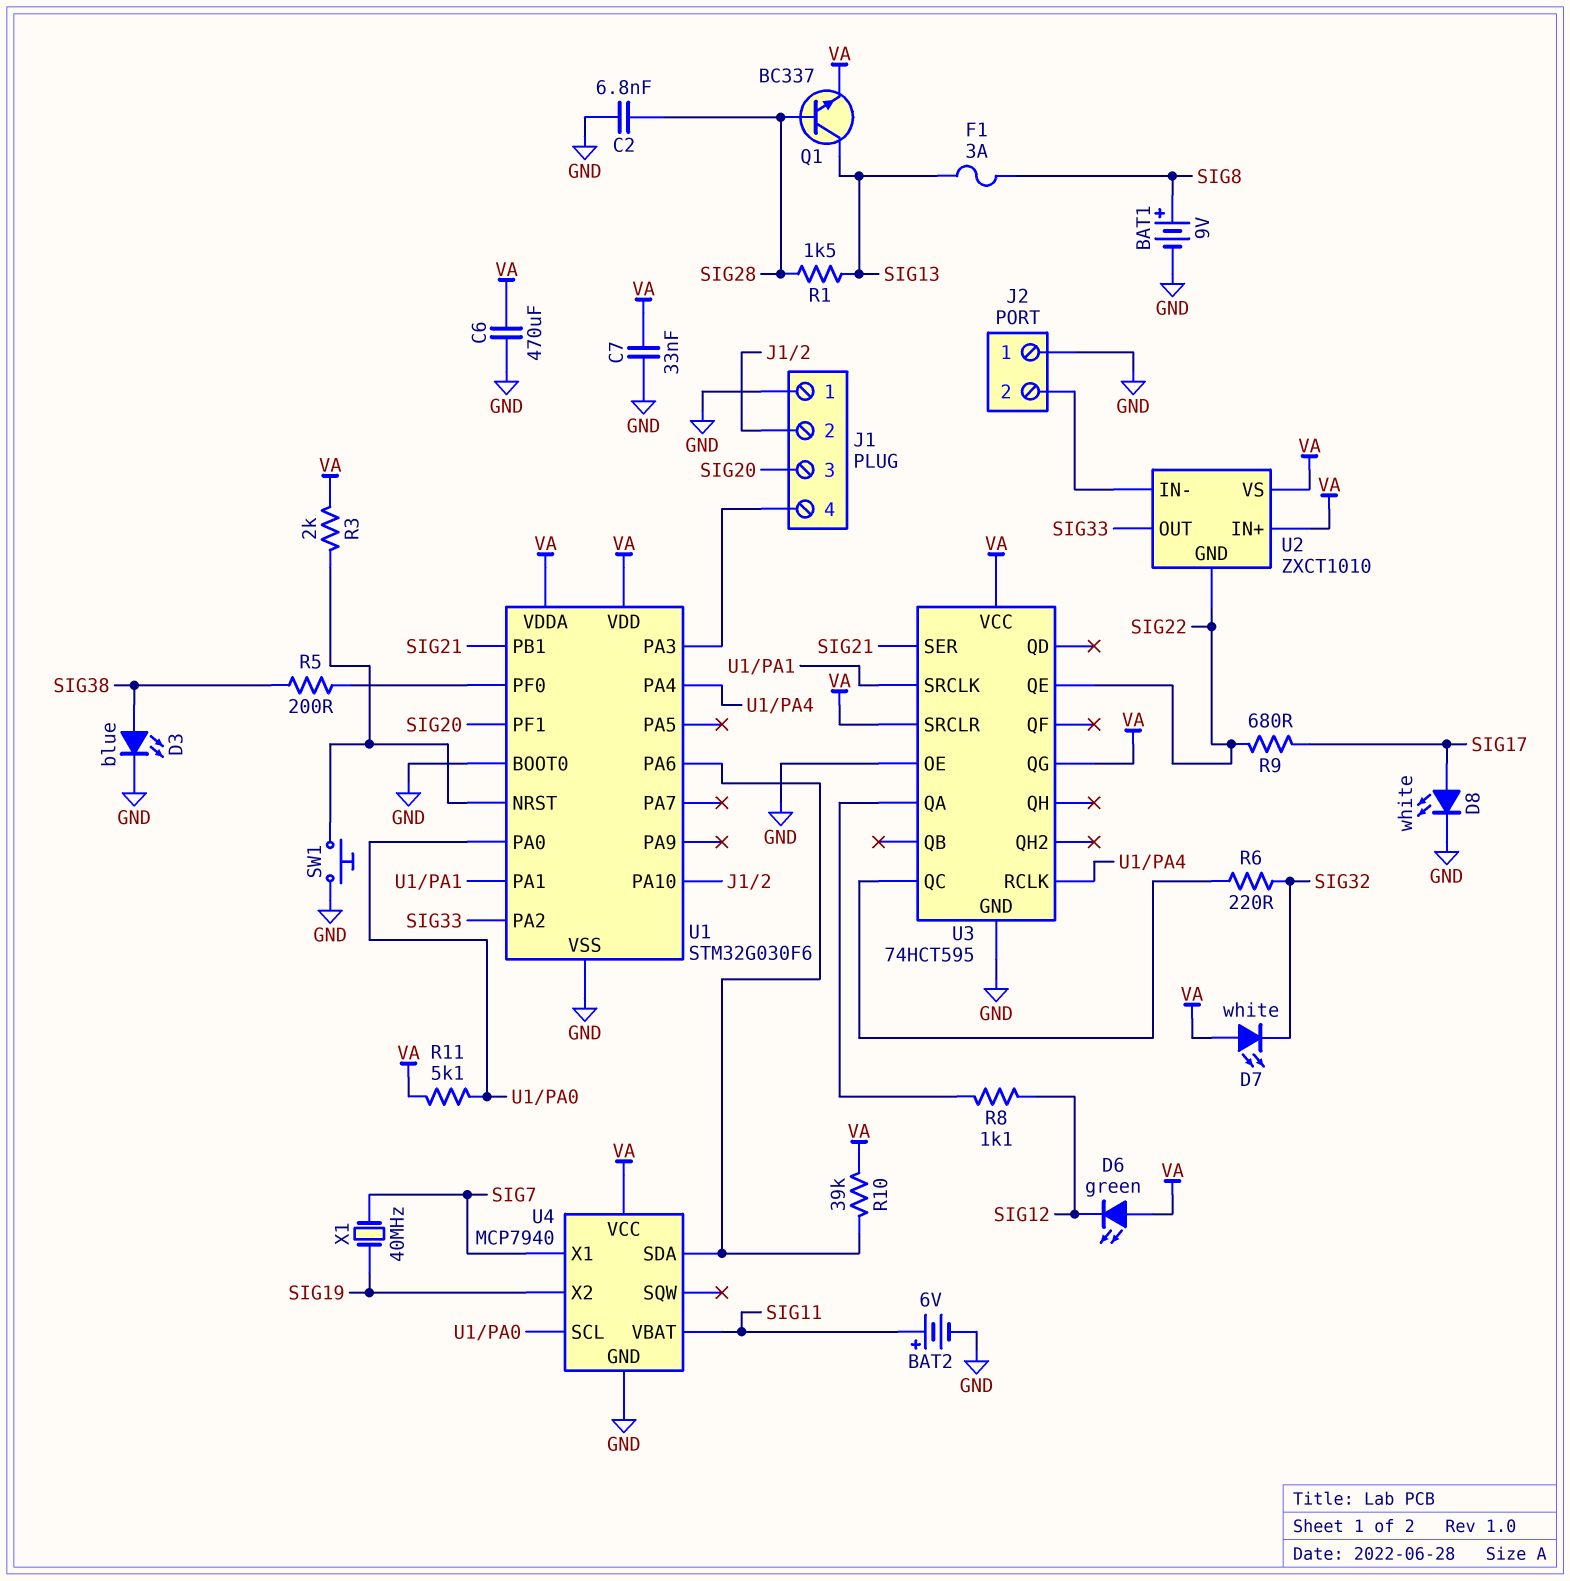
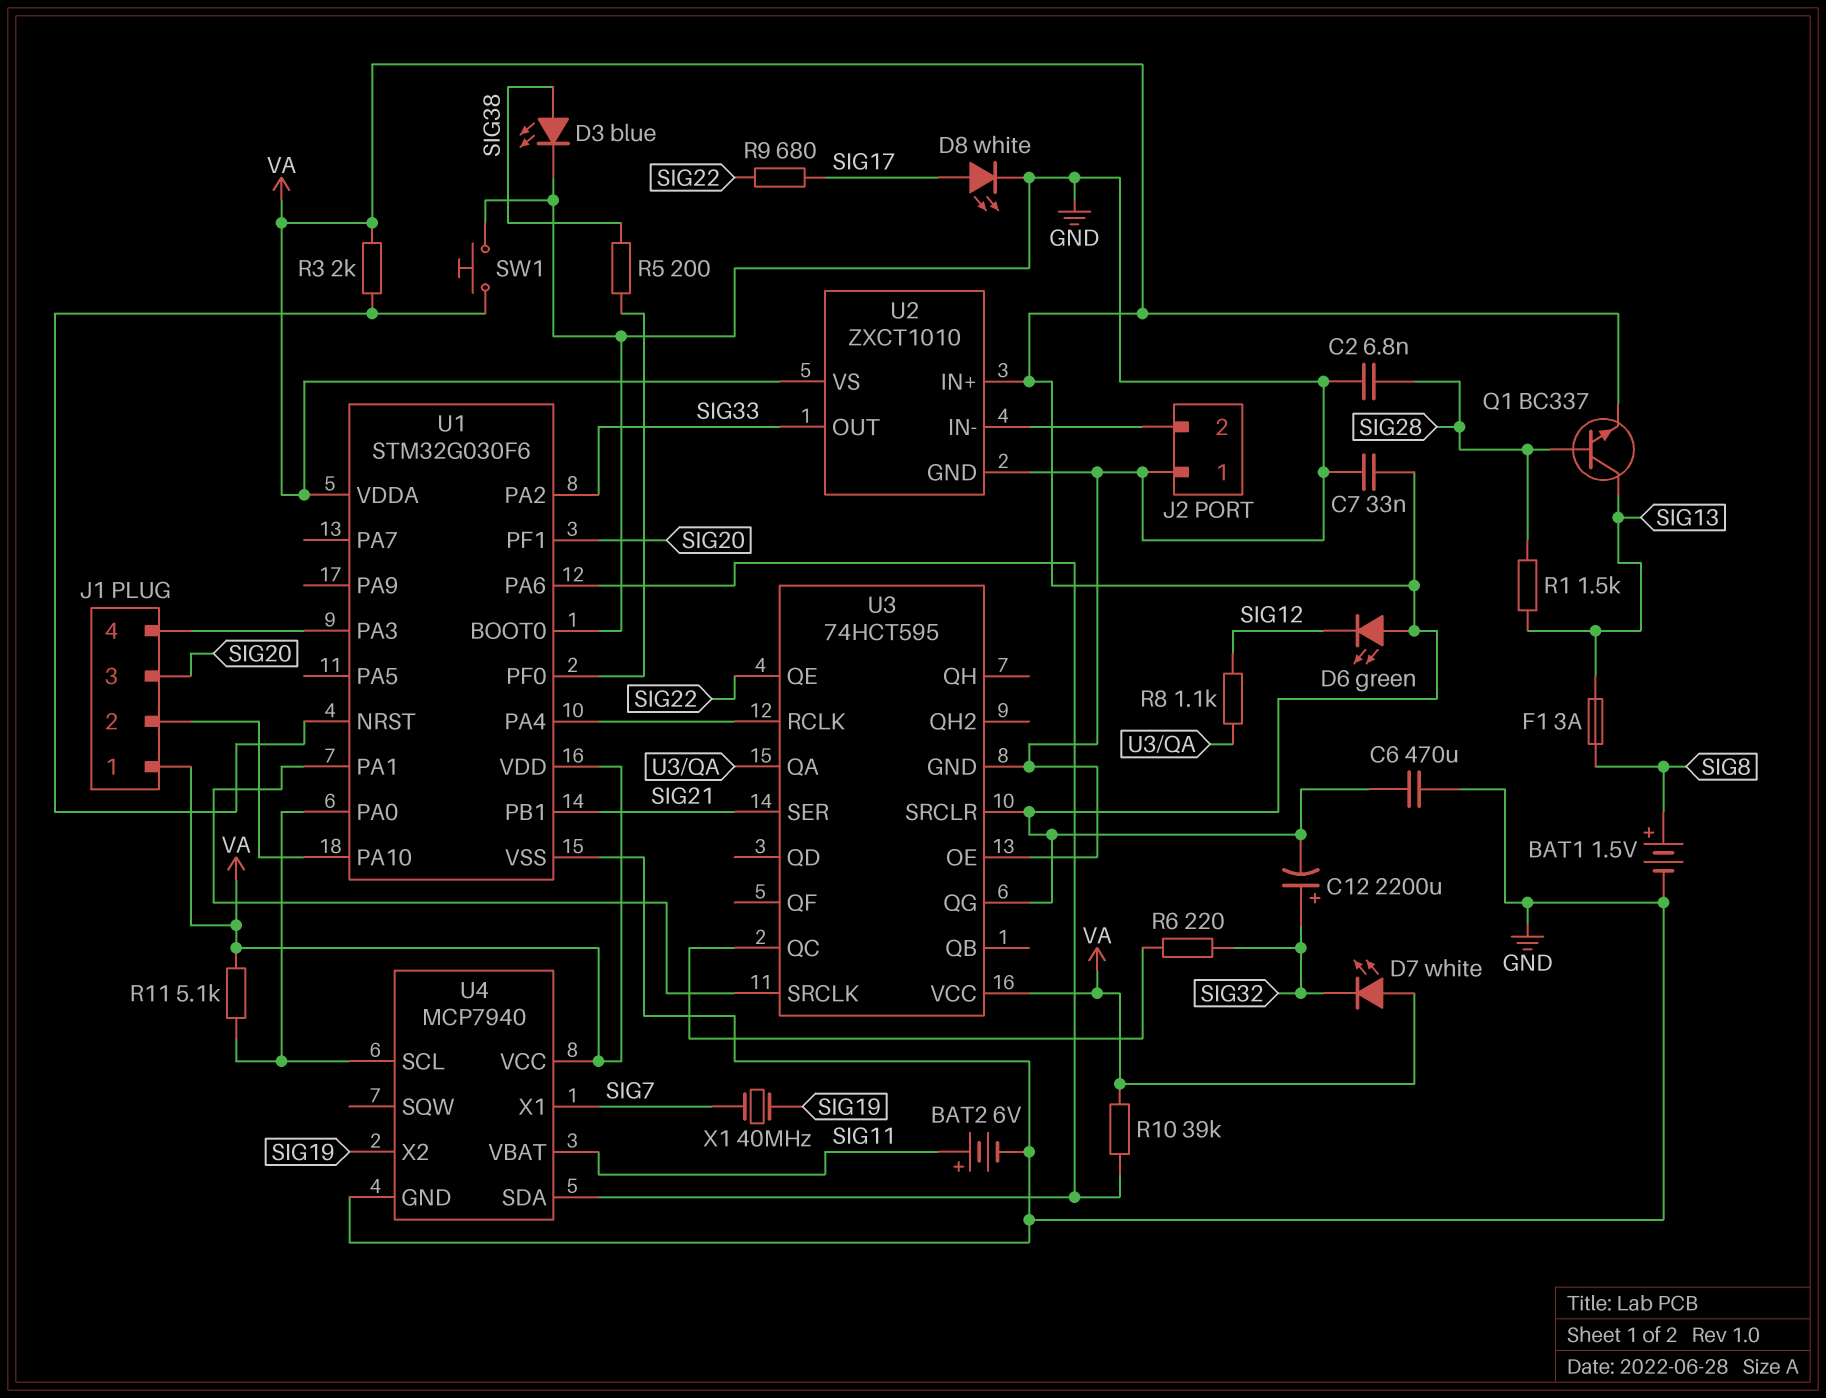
BAT1: 9V (plus SIG8, minus GND) -> 1.5V (plus SIG8, minus GND)
C12: none -> 2200uF (plus SIG32, minus VA)
J1 pin 1: GND -> VA
U2 pin GND: SIG22 -> GND

